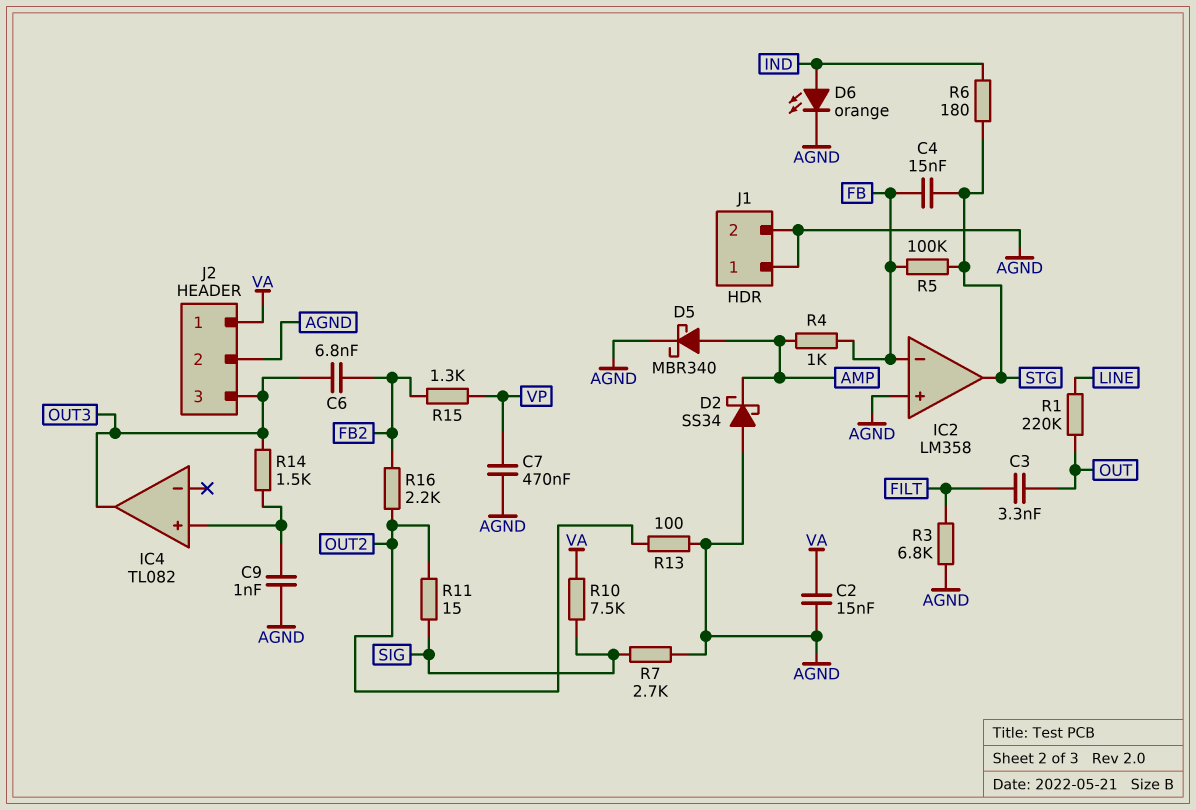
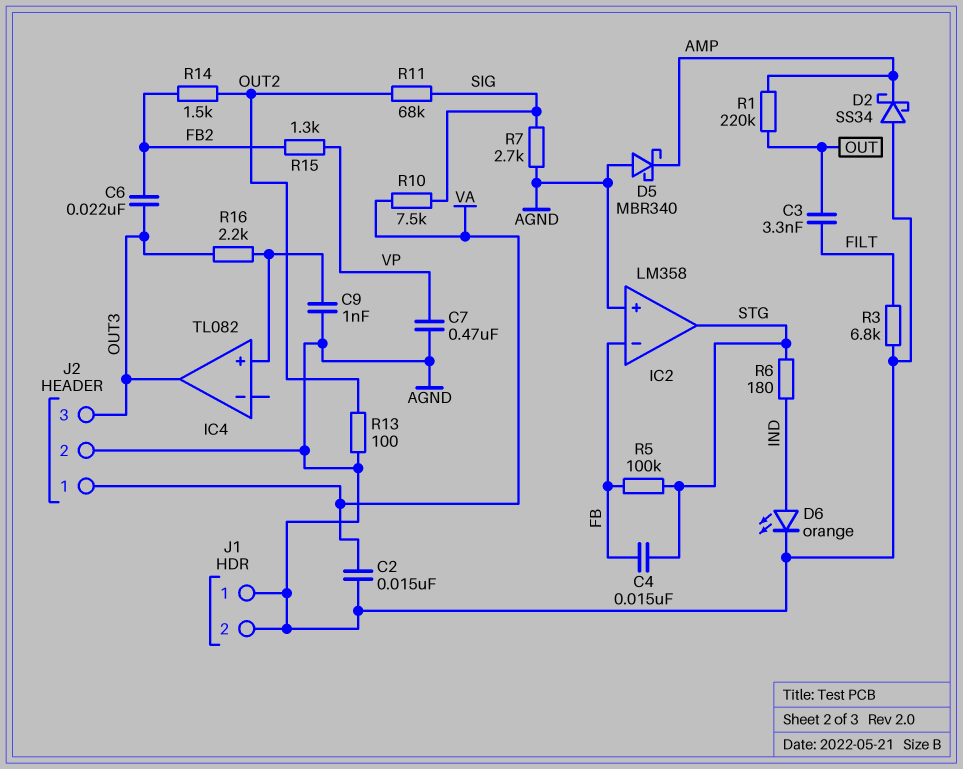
C6: 6.8nF (FB2, OUT3) -> 22nF (FB2, OUT3)
D5: schottky MBR340 (A AMP, K AGND) -> schottky MBR340 (A AGND, K AMP)
R1: 220k (LINE, OUT) -> 220k (AMP, OUT)
R4: 1k (AMP, FB) -> none
R11: 15 (OUT2, SIG) -> 68k (OUT2, SIG)
R14: 1.5k (IC4/in+, OUT3) -> 1.5k (FB2, OUT2)
R16: 2.2k (FB2, OUT2) -> 2.2k (IC4/in+, OUT3)

